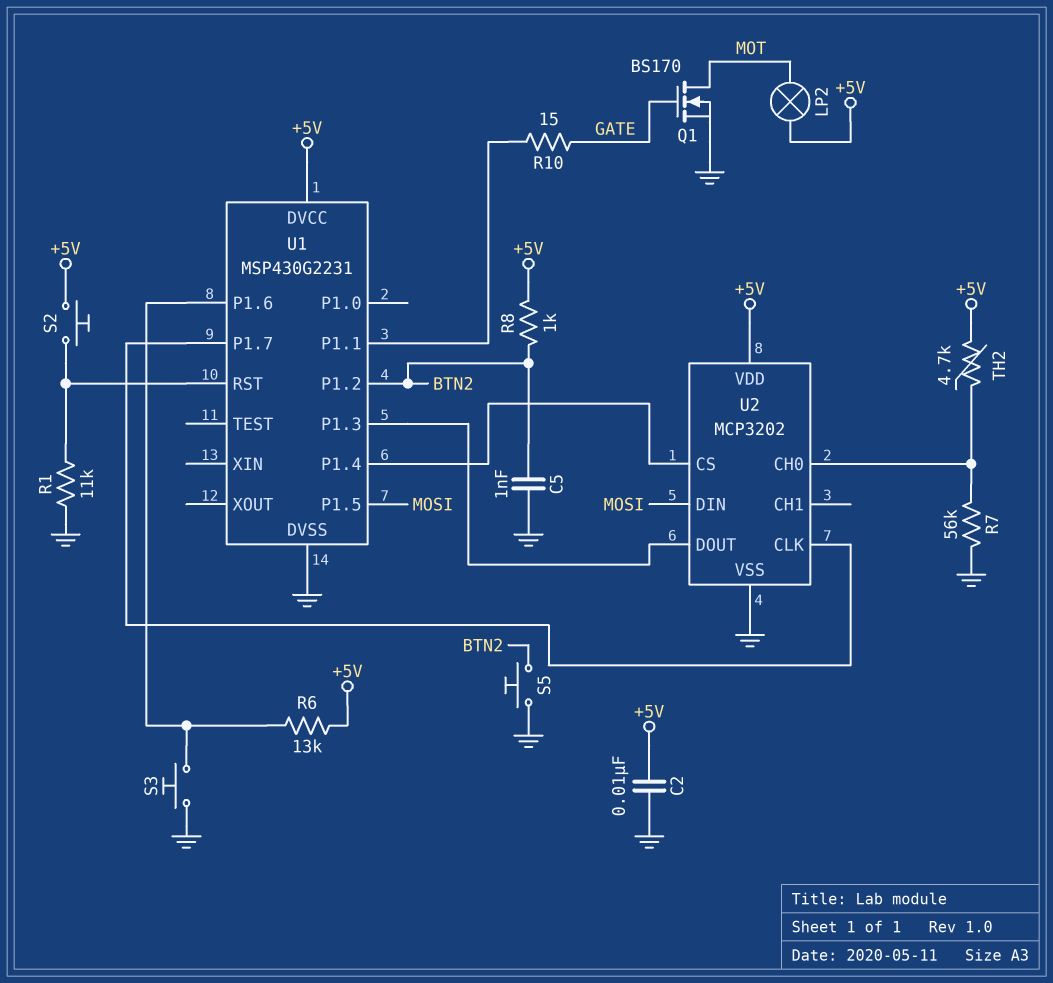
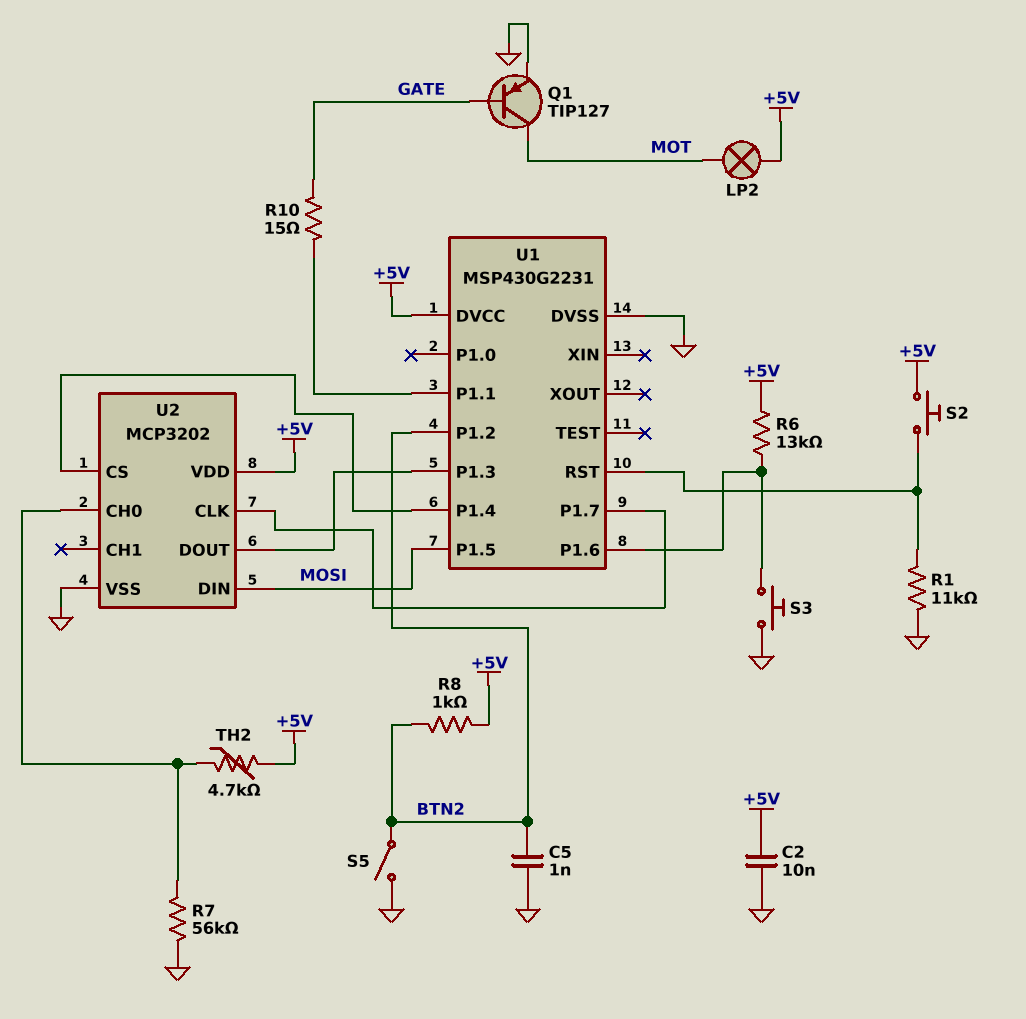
Q1: NMOS BS170 (G GATE, D MOT, S GND) -> PNP TIP127 (B GATE, C MOT, E GND)
S5: button (BTN2, GND) -> switch (BTN2, GND)

